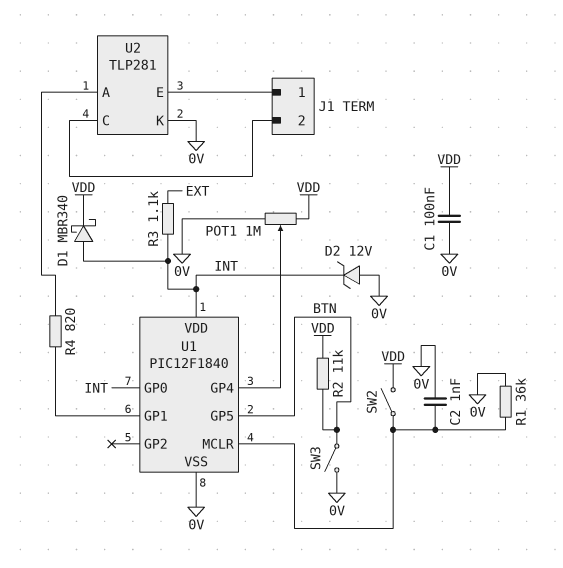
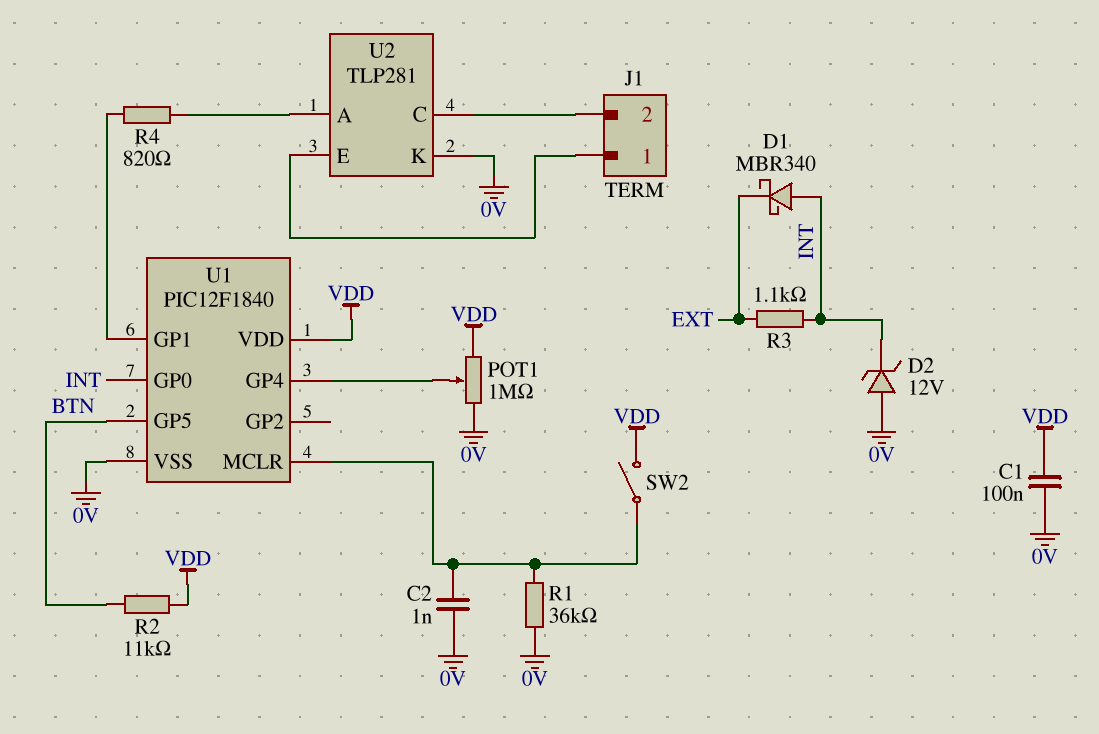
D1: schottky MBR340 (A INT, K VDD) -> schottky MBR340 (A INT, K EXT)
SW3: switch (0V, BTN) -> none
U1 pin VDD: INT -> VDD

